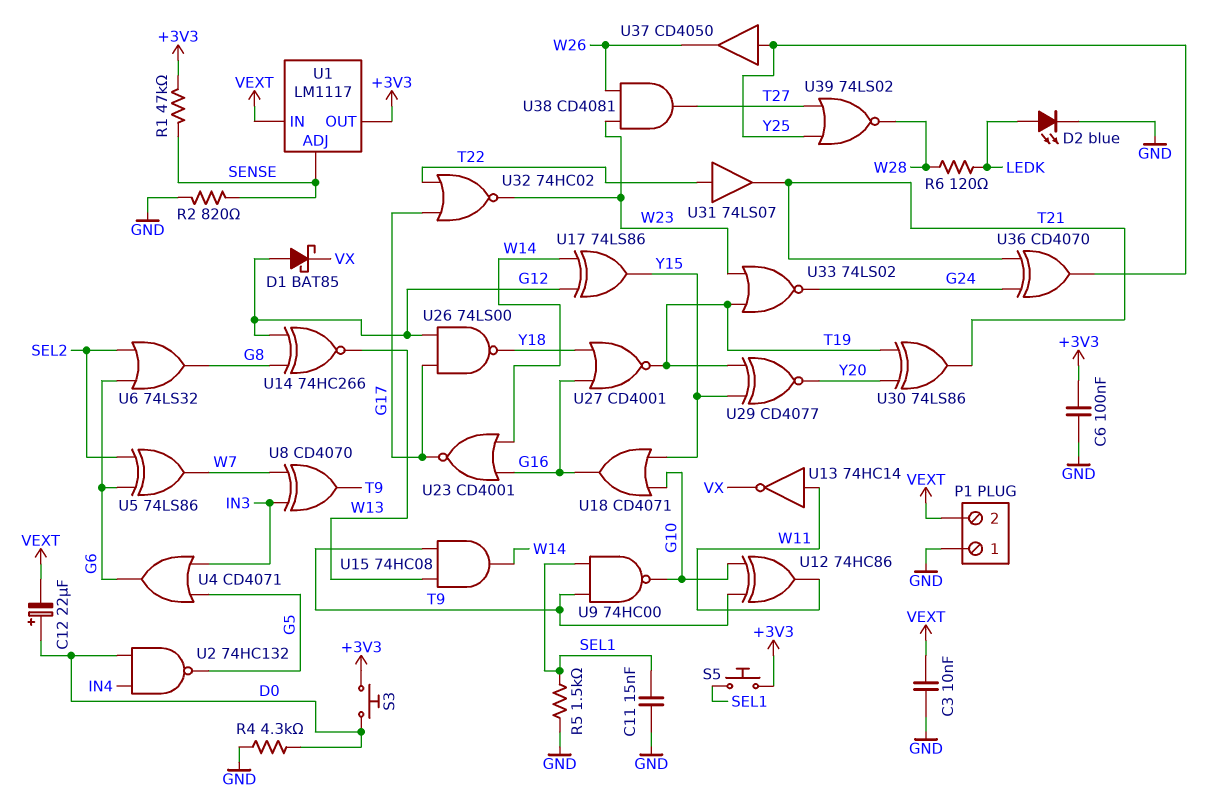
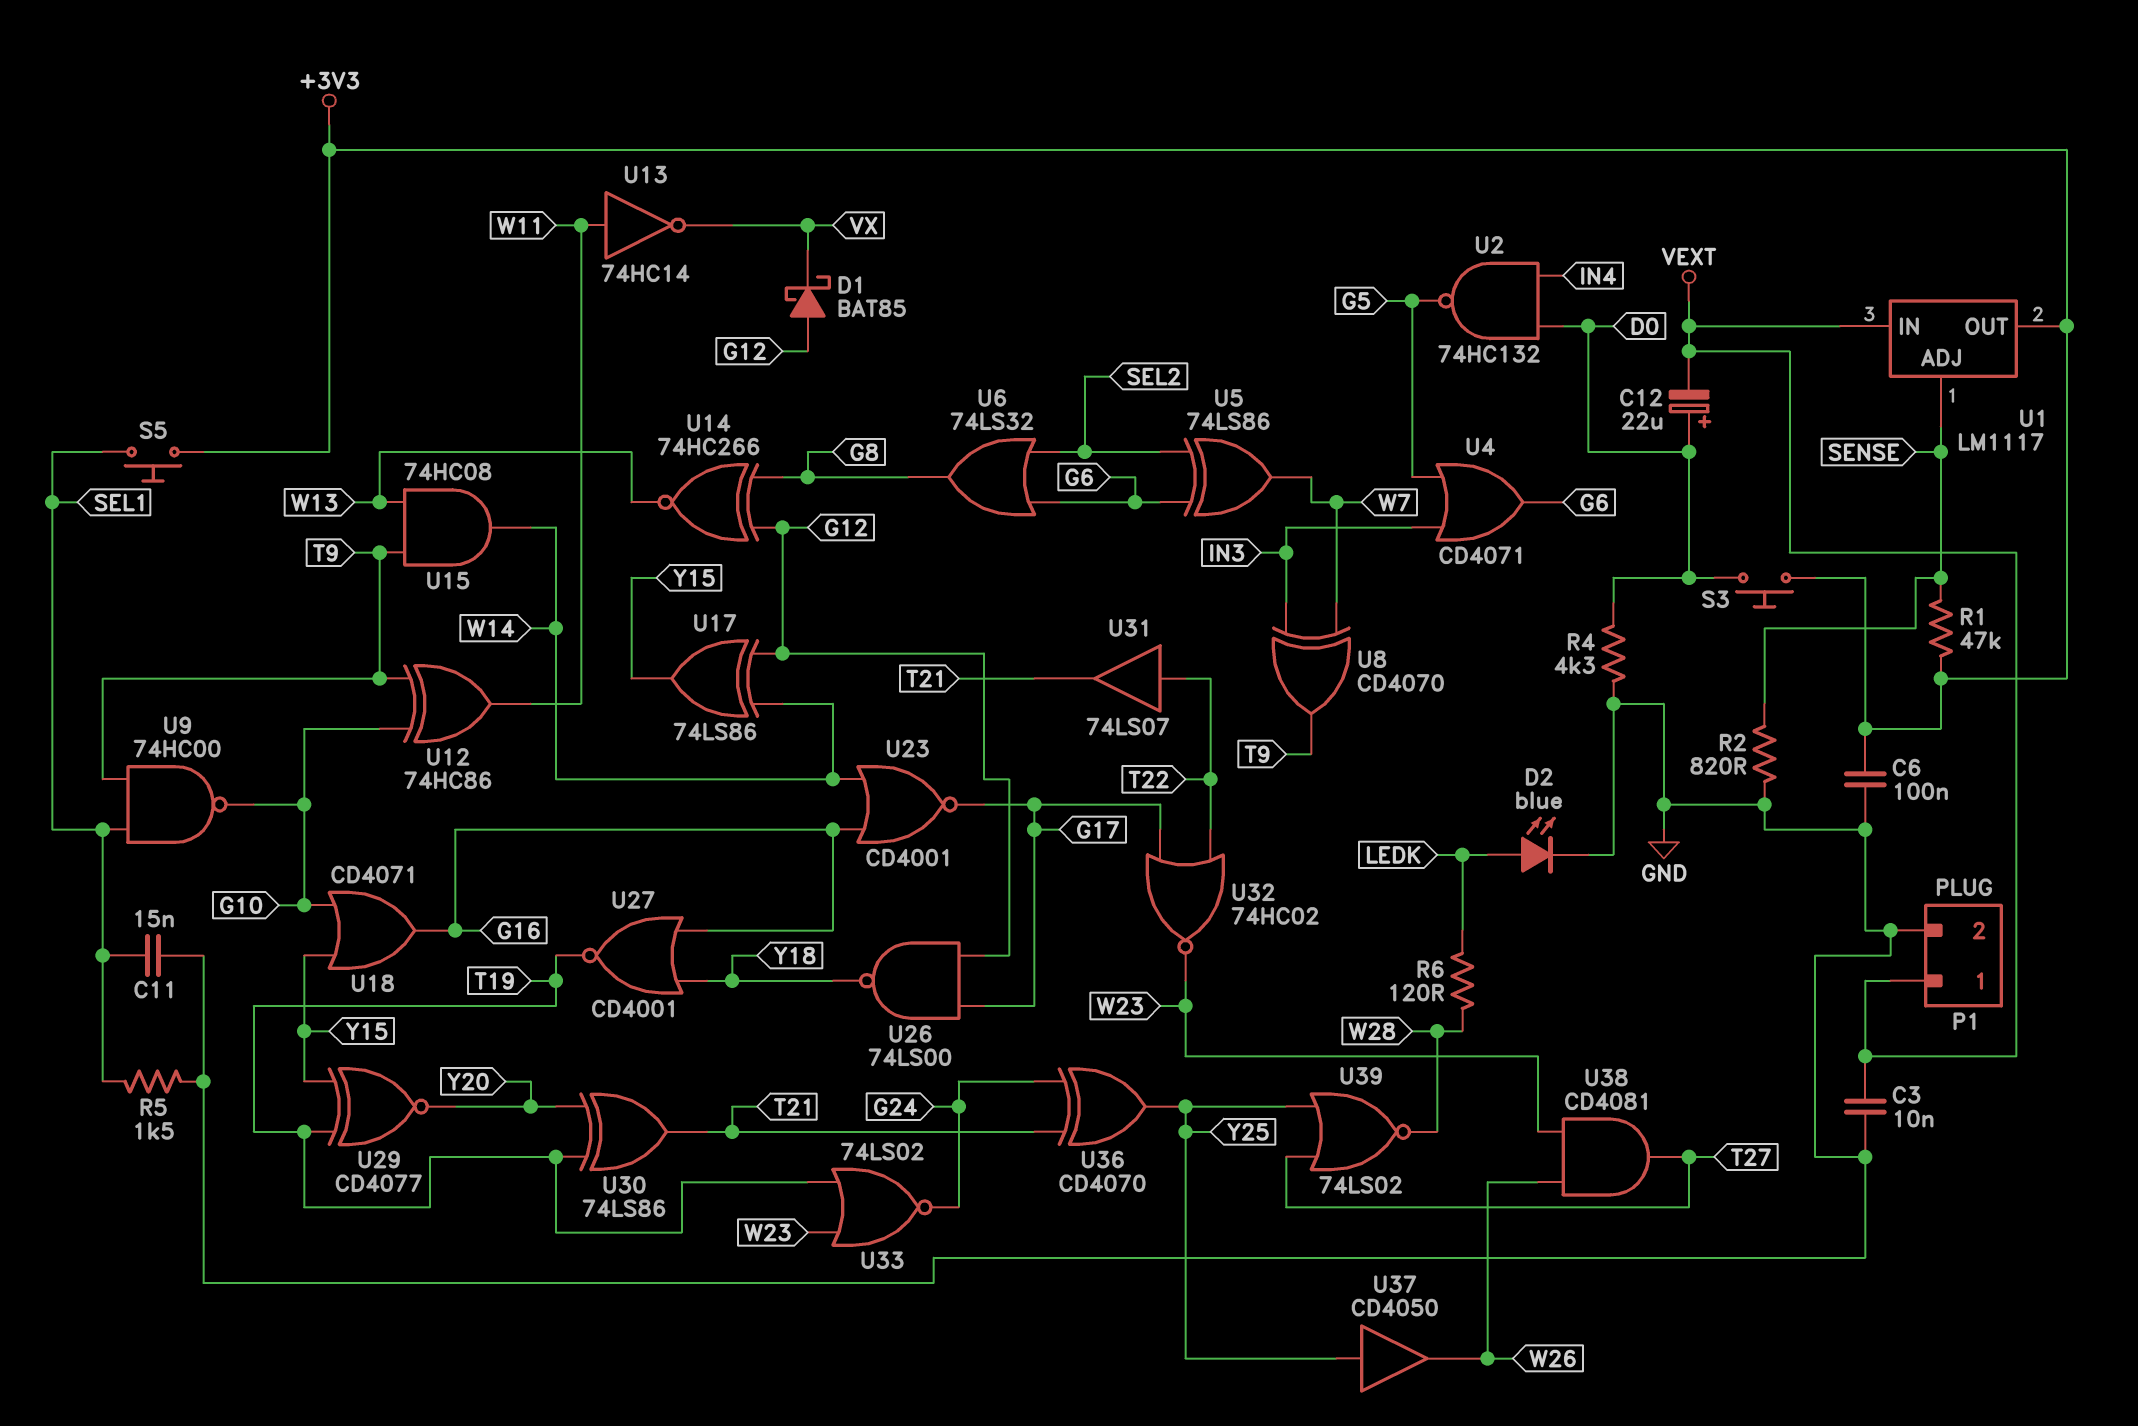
P1 pin 1: GND -> VEXT
P1 pin 2: VEXT -> GND

